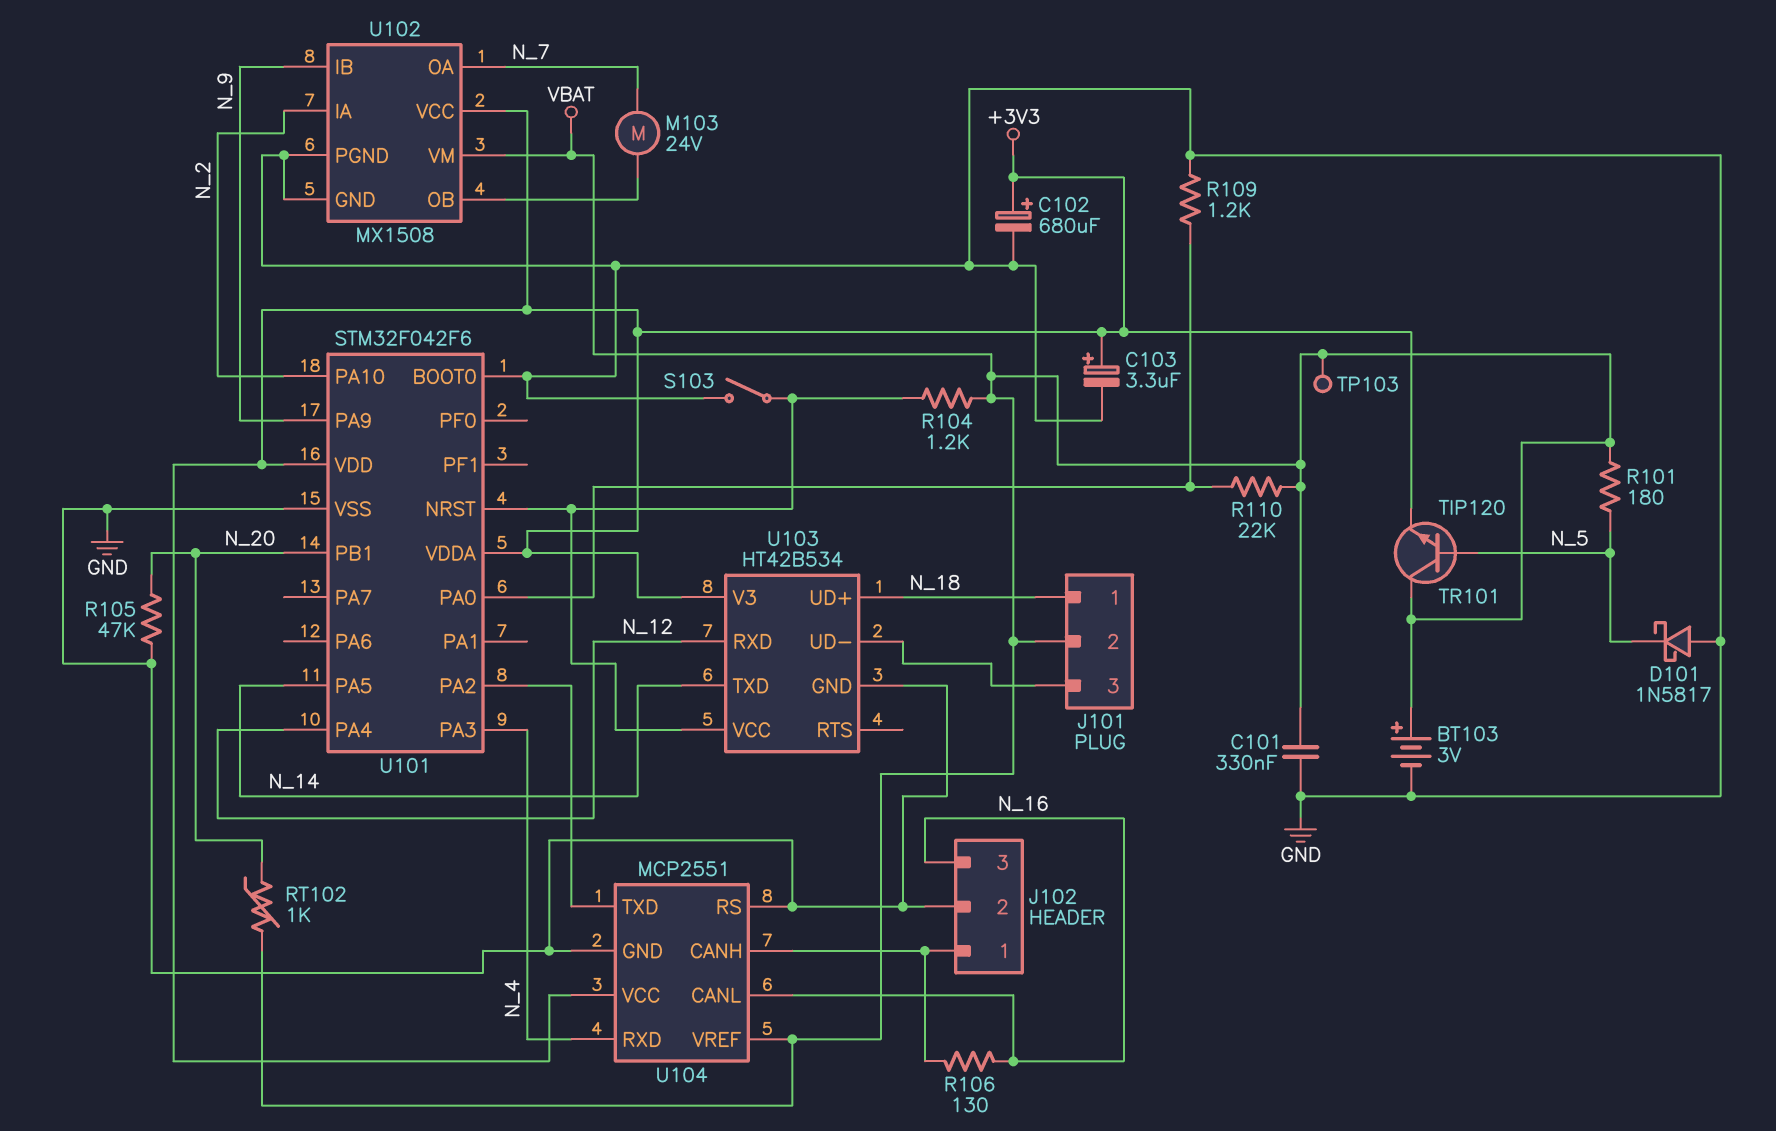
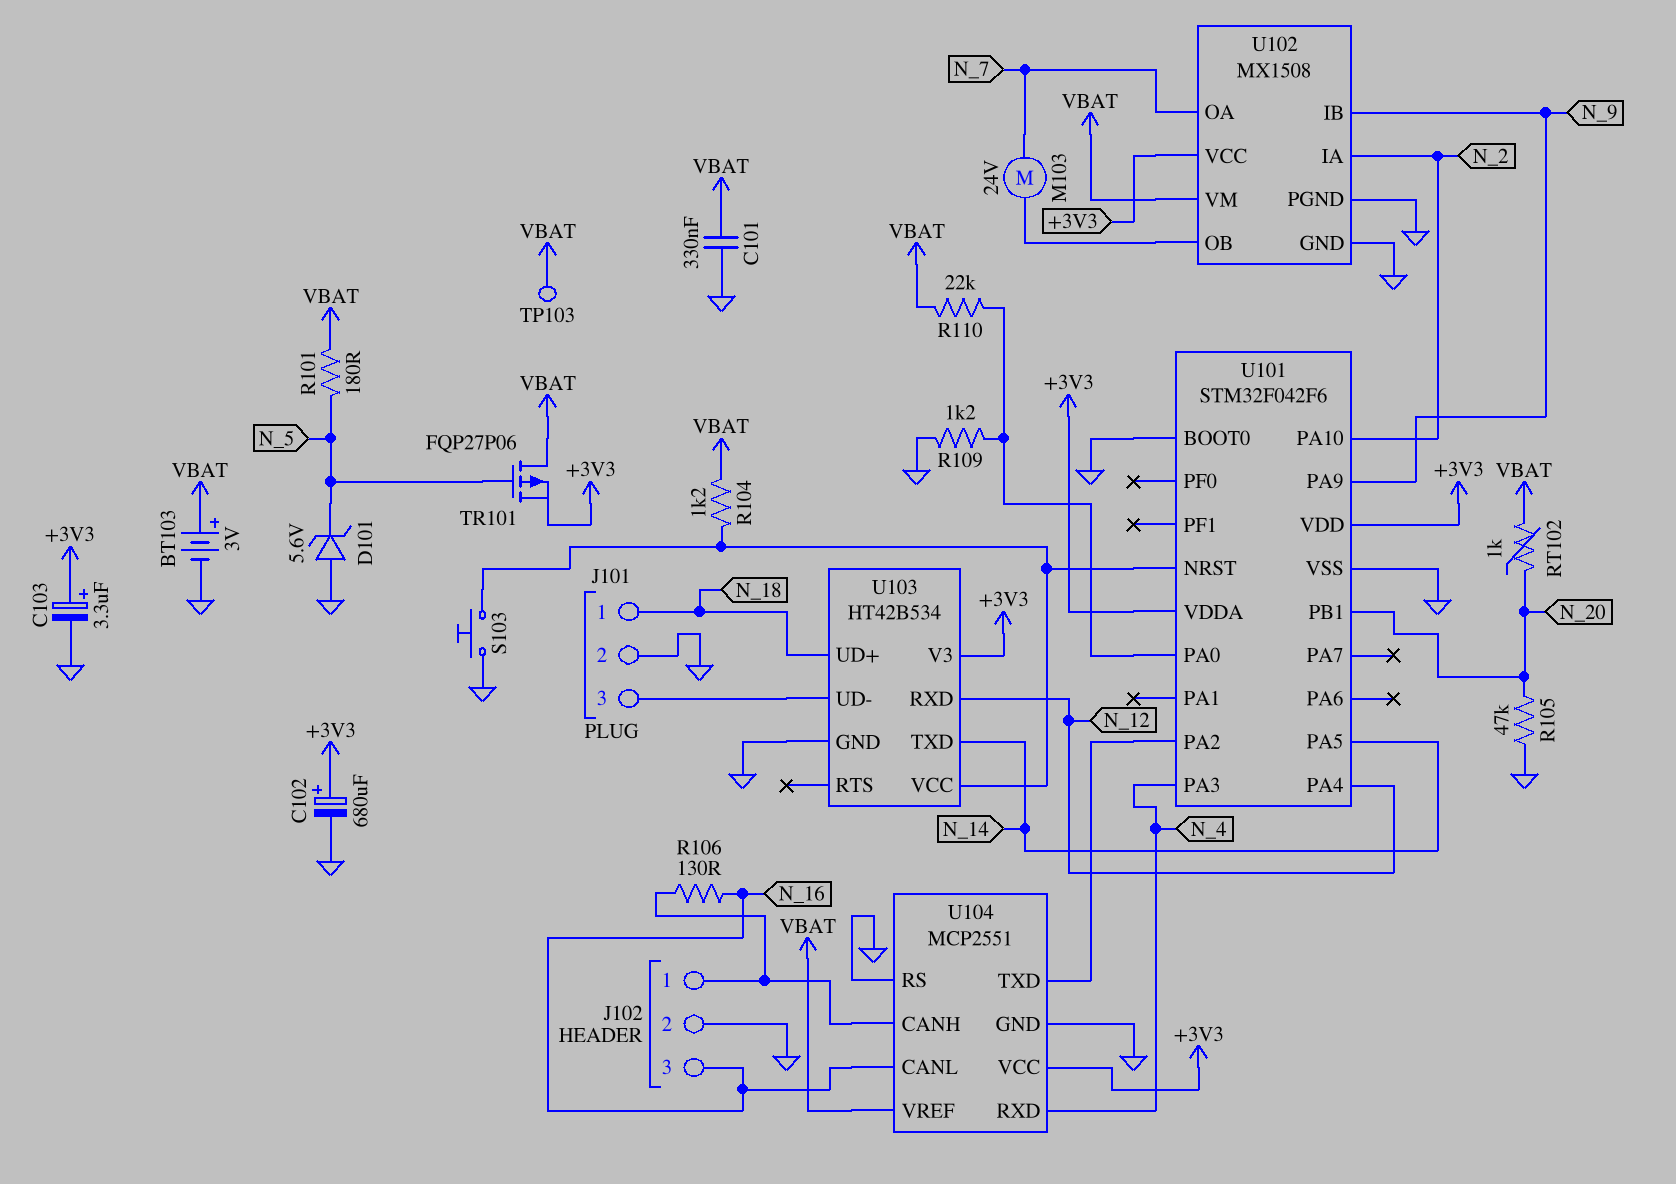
D101: schottky 1N5817 (A GND, K N_5) -> zener 5.6V (A GND, K N_5)
J101 pin 2: VBAT -> GND
S103: switch (GND, U101/NRST) -> button (GND, U101/NRST)
TR101: NPN TIP120 (B N_5, C VBAT, E +3V3) -> PMOS FQP27P06 (G N_5, D VBAT, S +3V3)

